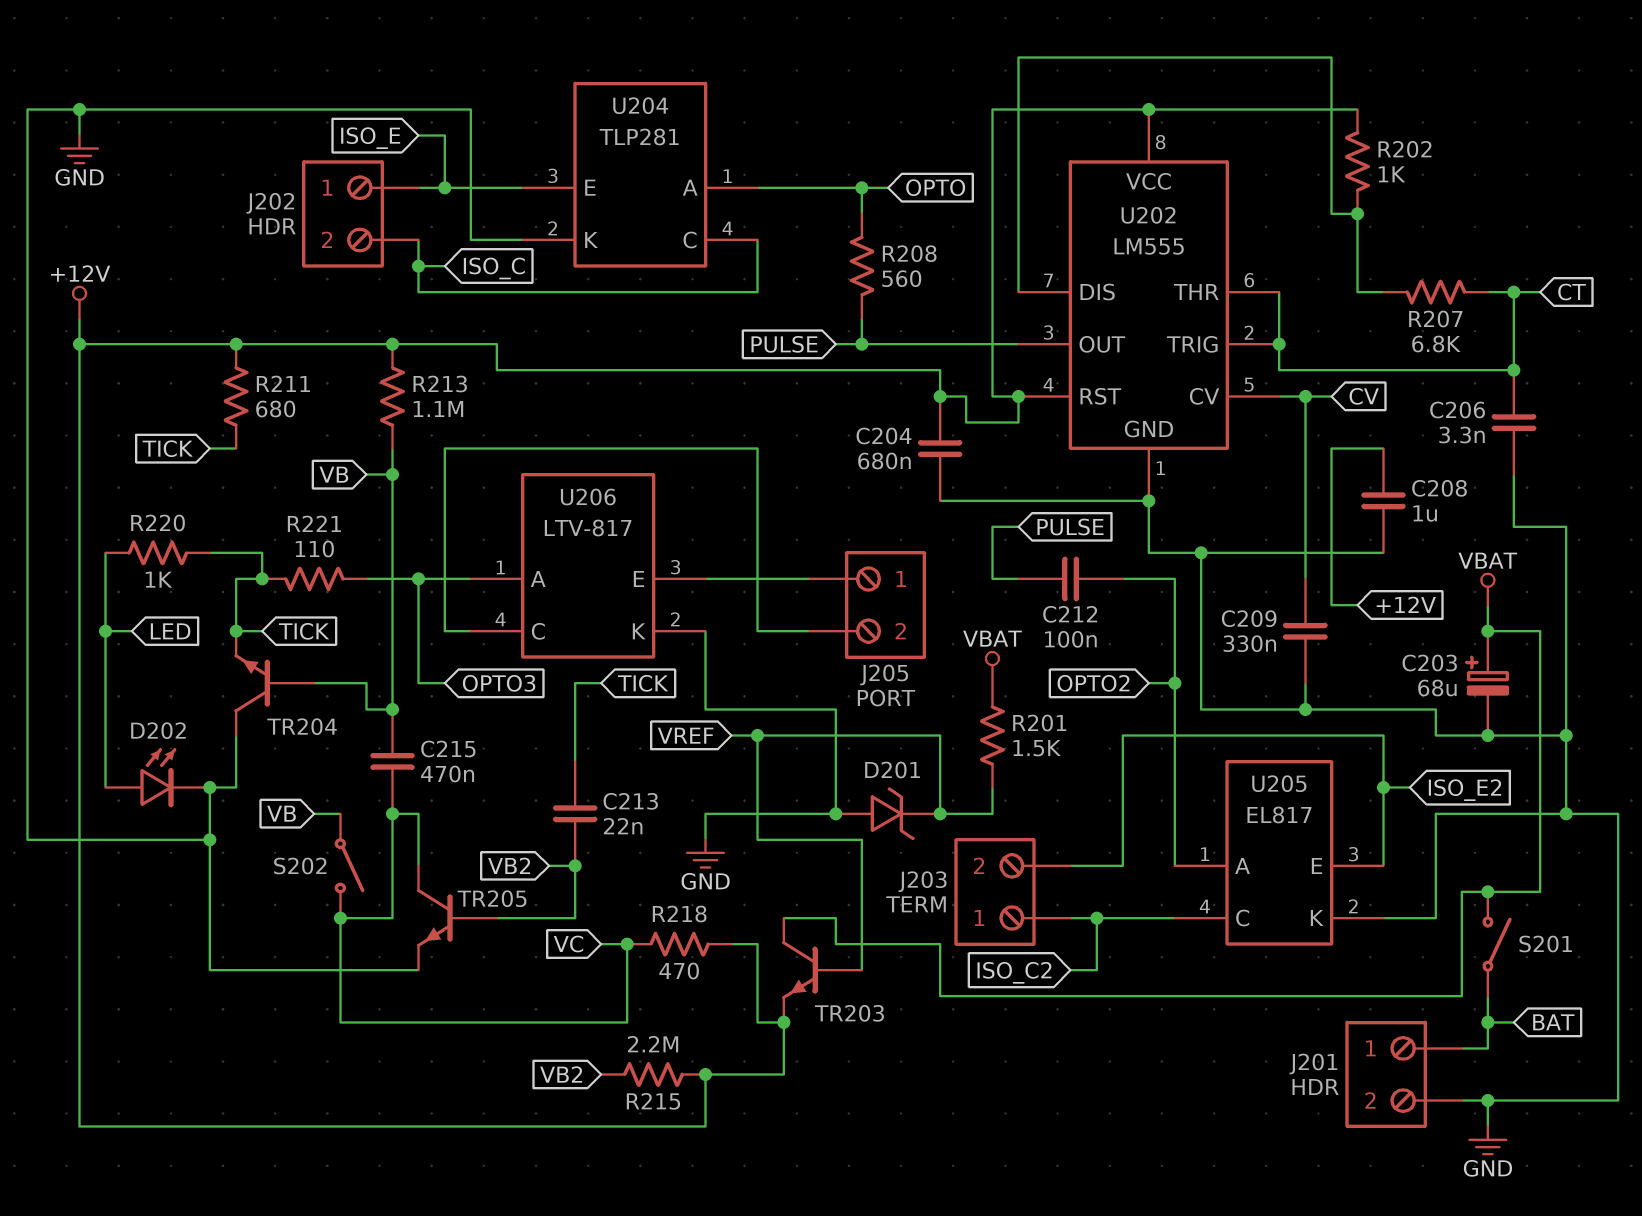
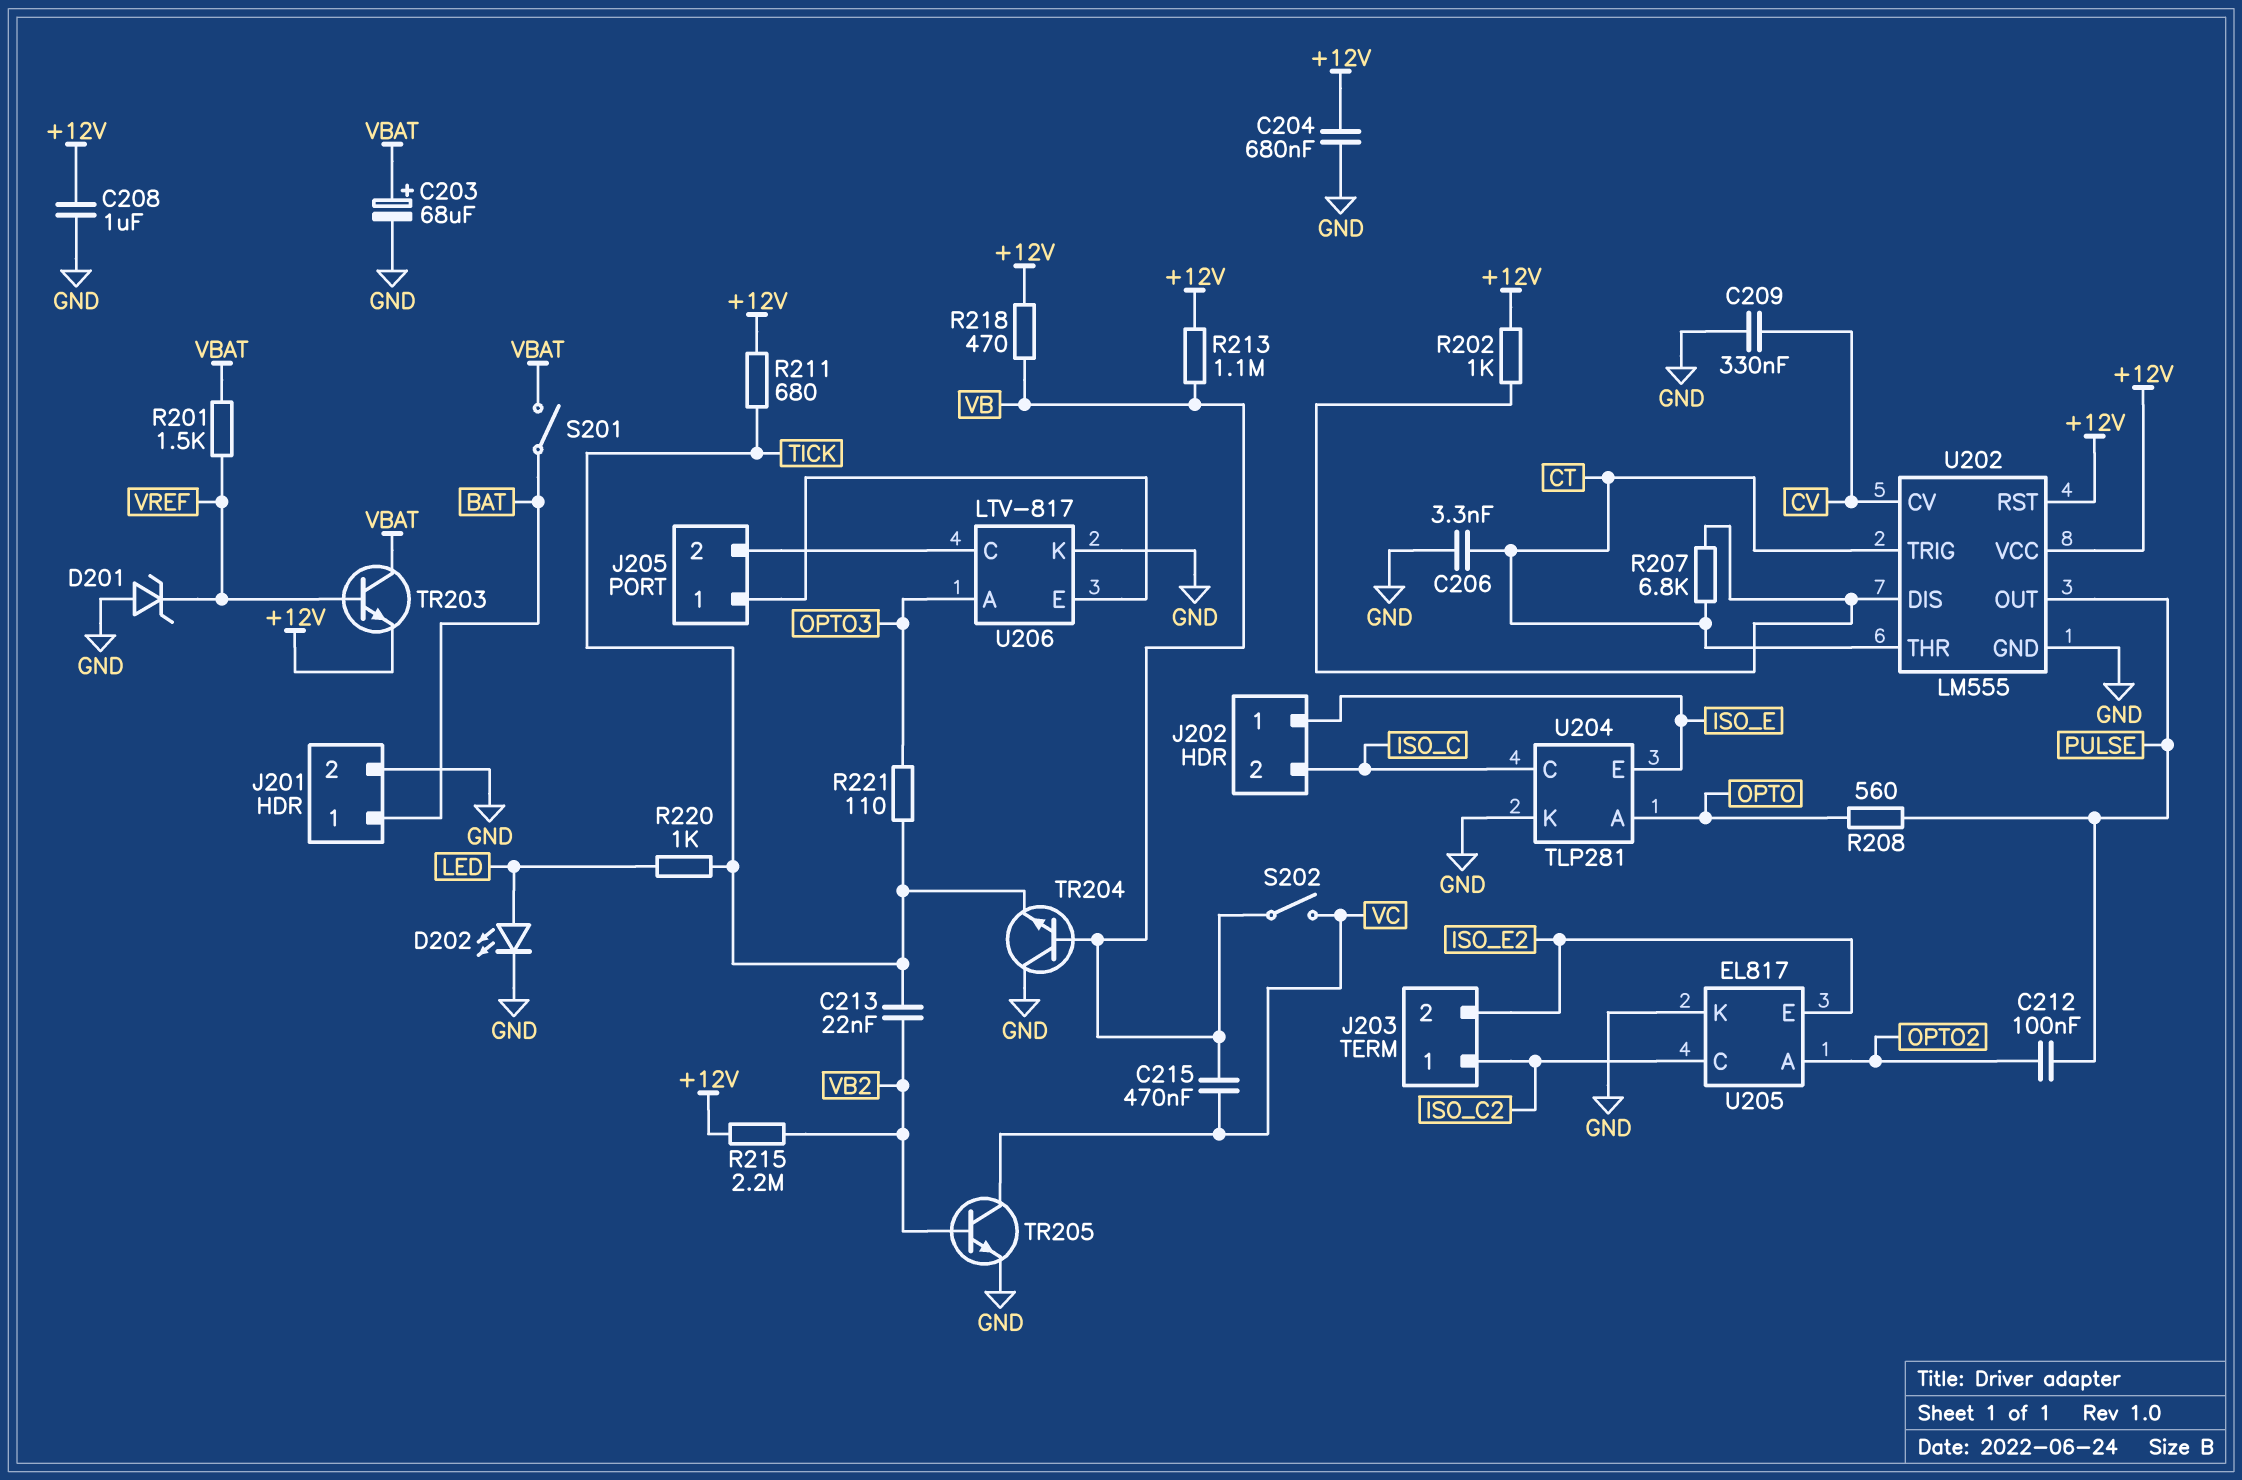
R218: 470 (+12V, VC) -> 470 (+12V, VB)

